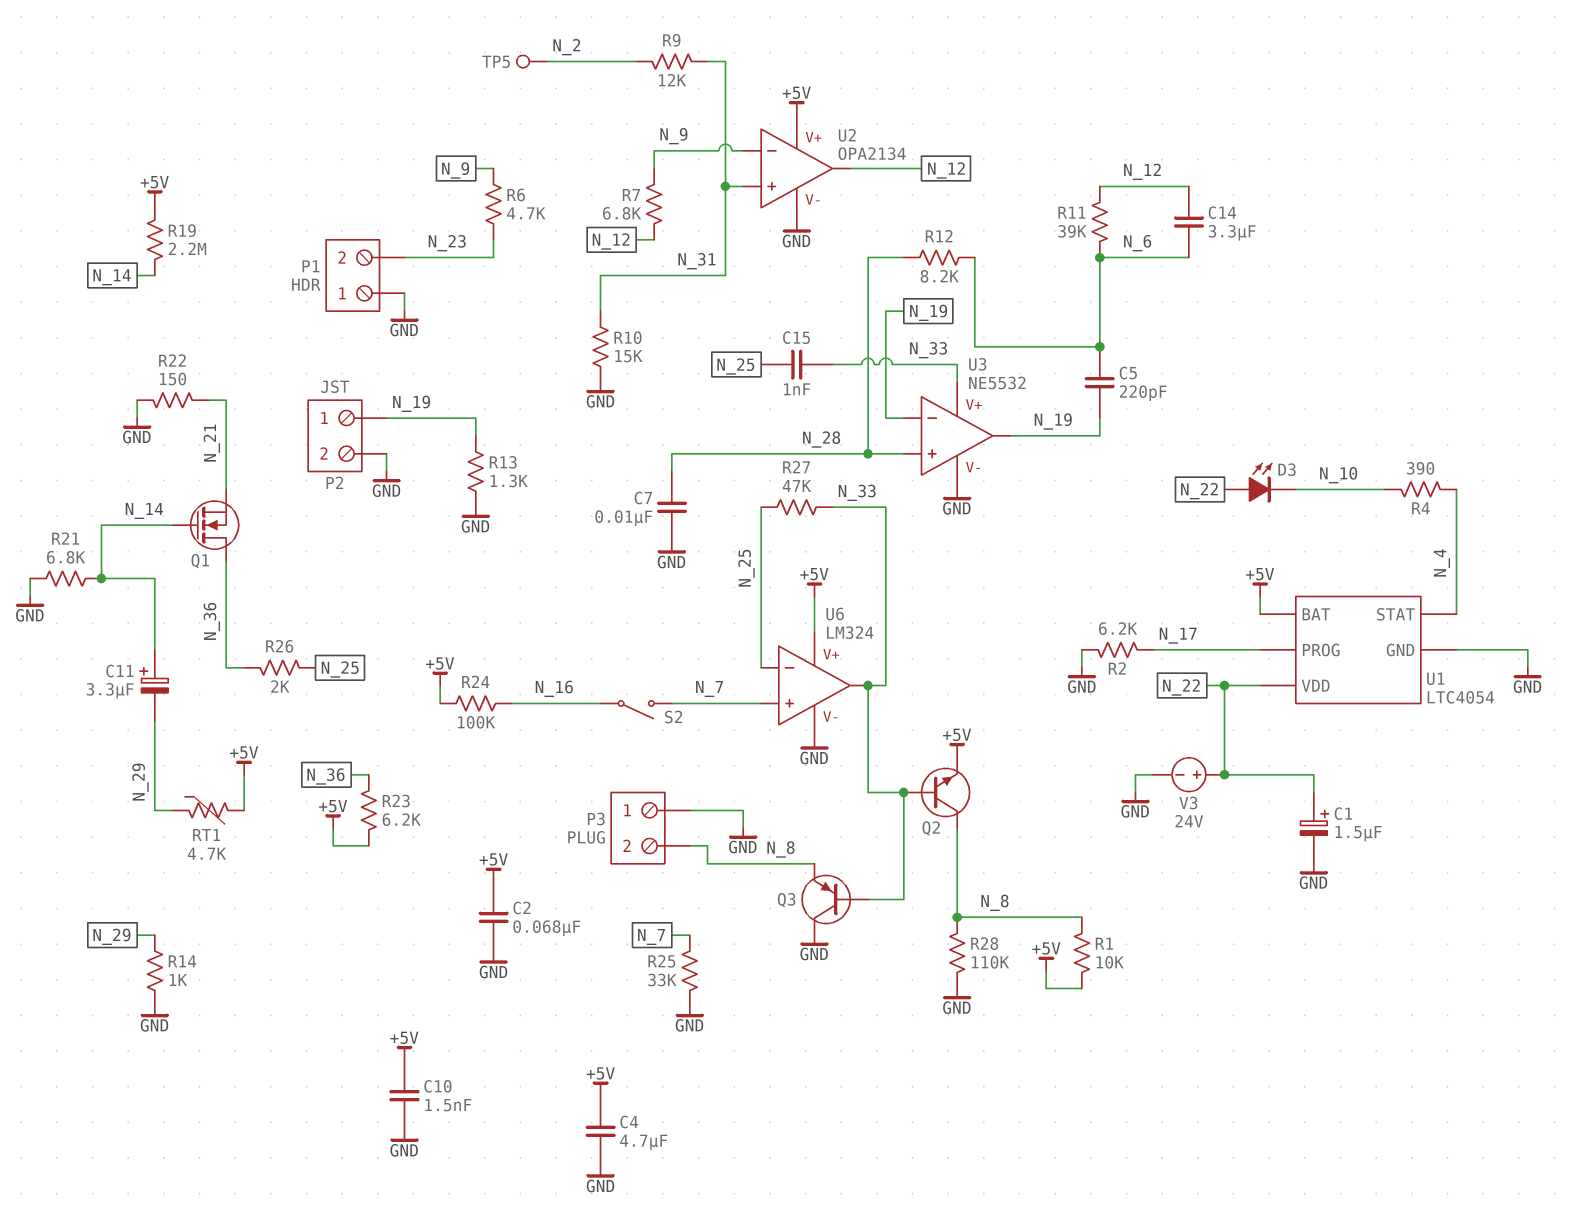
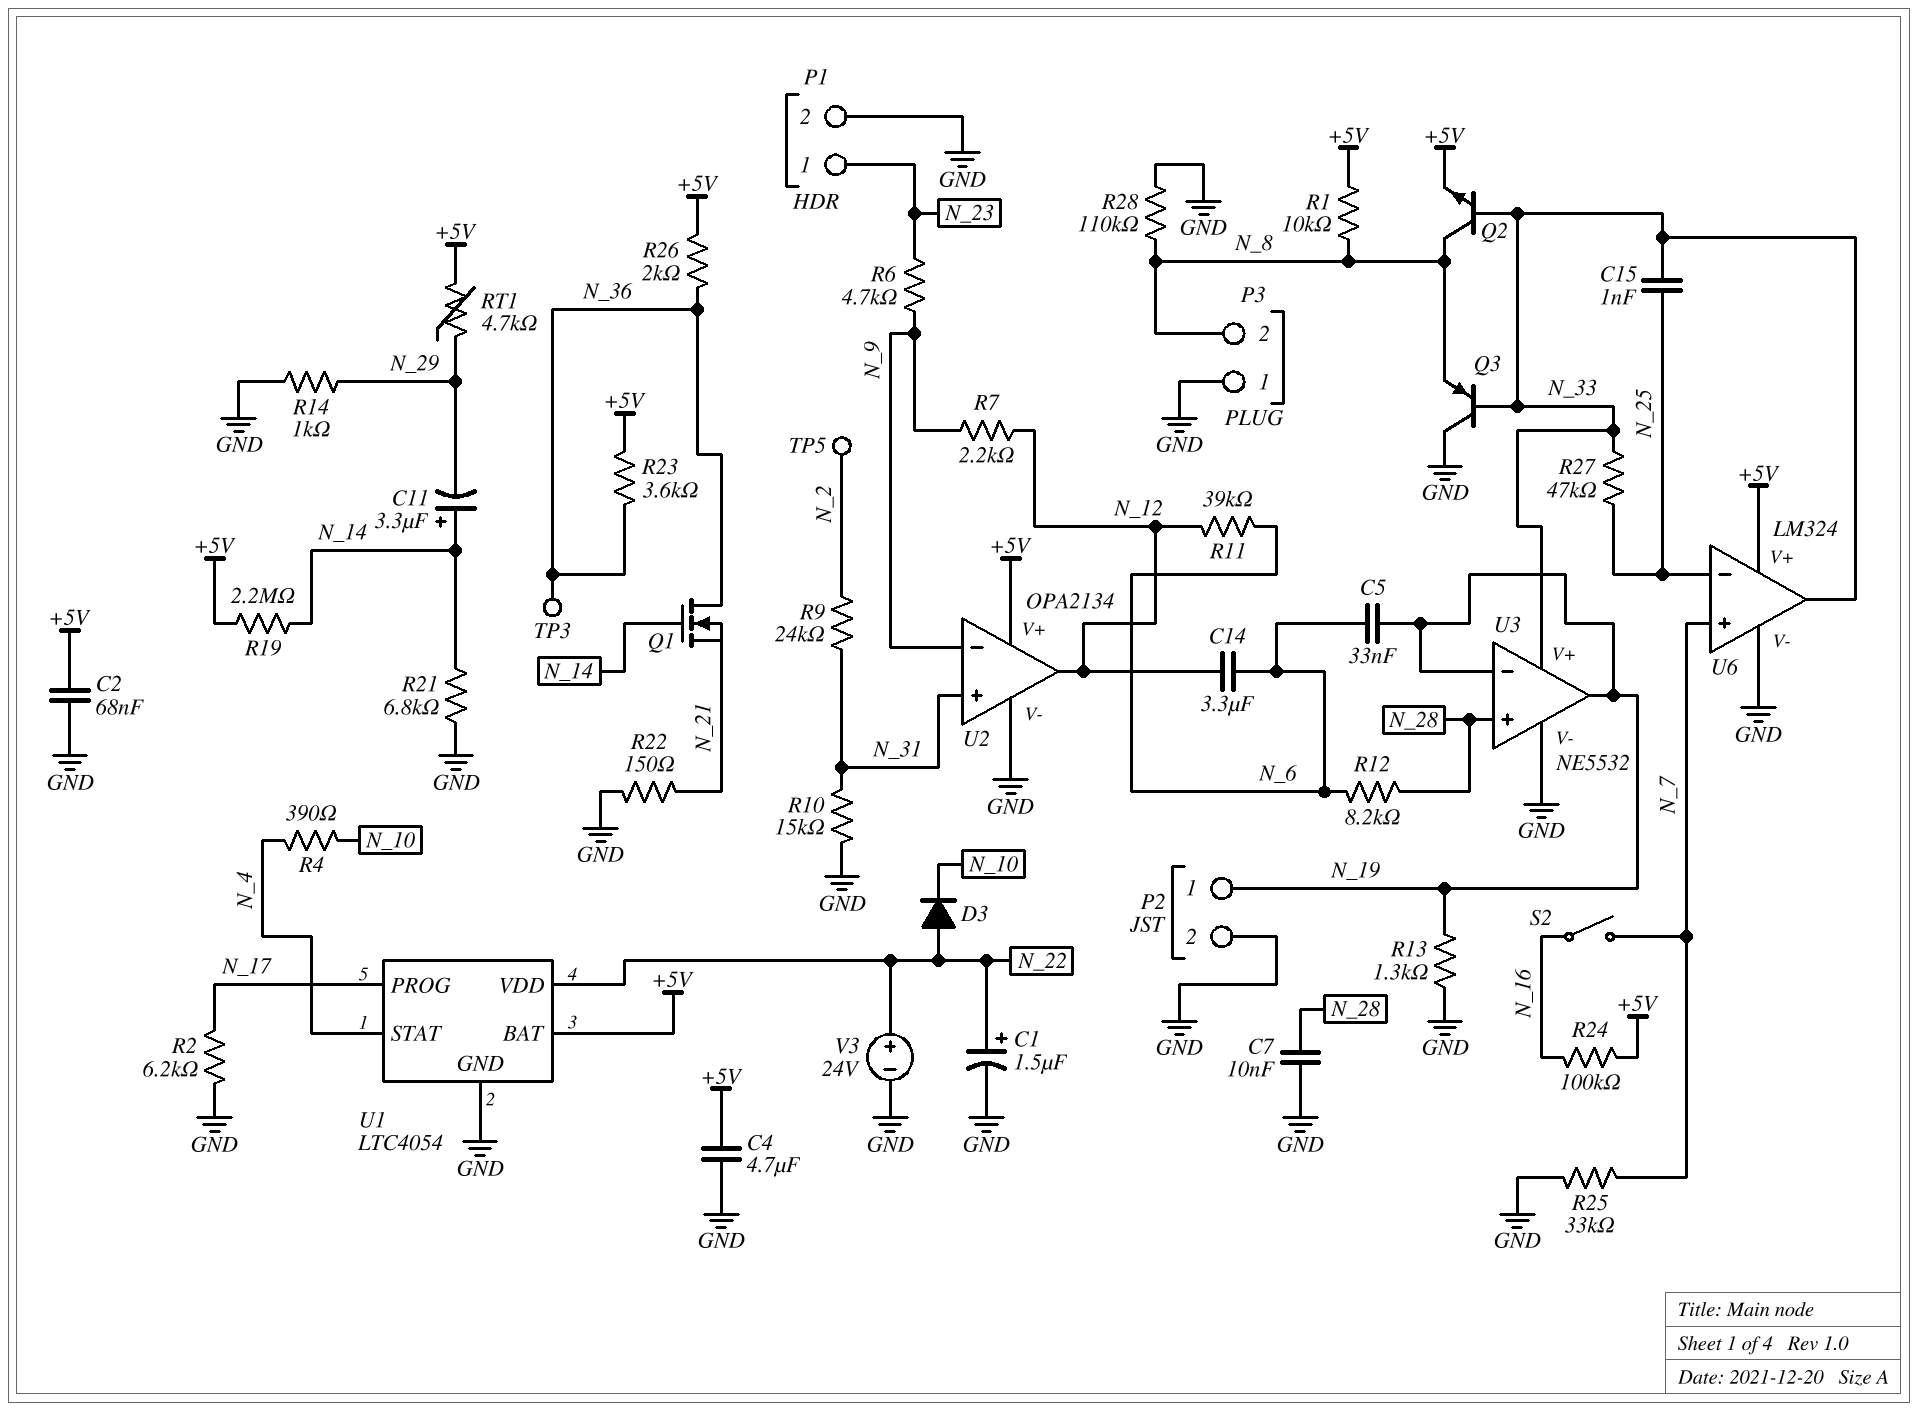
C5: 220pF (N_6, N_19) -> 33nF (N_6, N_19)
C10: 1.5nF (+5V, GND) -> none
D3: LED (A N_22, K N_10) -> diode (A N_22, K N_10)
P1 pin 1: GND -> N_23
P1 pin 2: N_23 -> GND
R7: 6.8k (N_9, N_12) -> 2.2k (N_9, N_12)
R9: 12k (N_2, N_31) -> 24k (N_2, N_31)
R23: 6.2k (+5V, N_36) -> 3.6k (+5V, N_36)
R26: 2k (N_25, N_36) -> 2k (+5V, N_36)
TP3: none -> test point (N_36)

